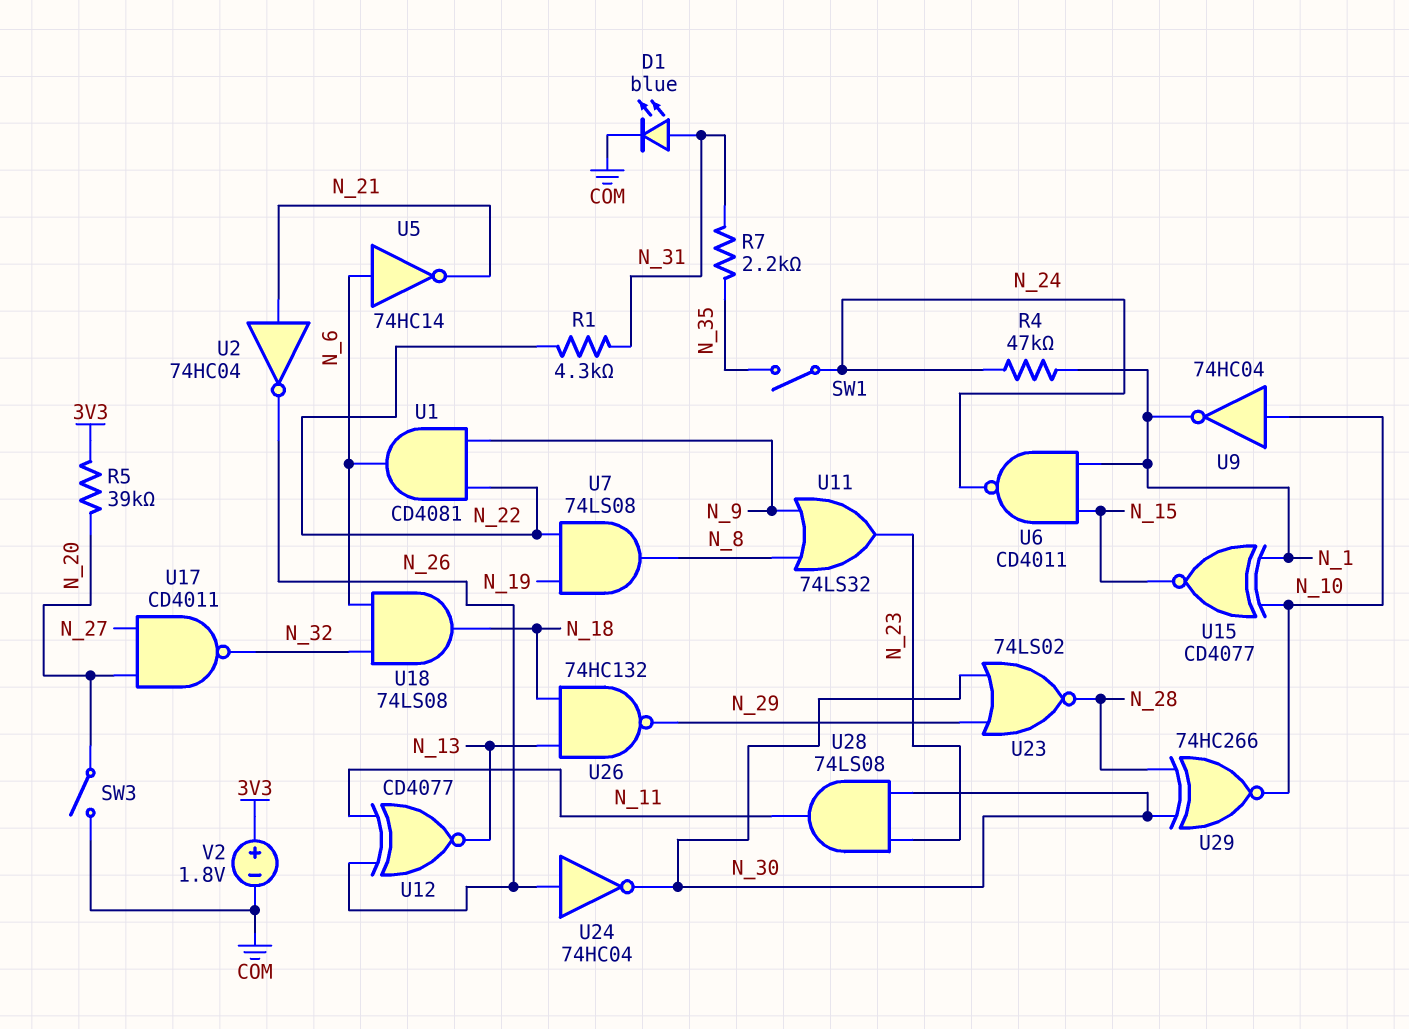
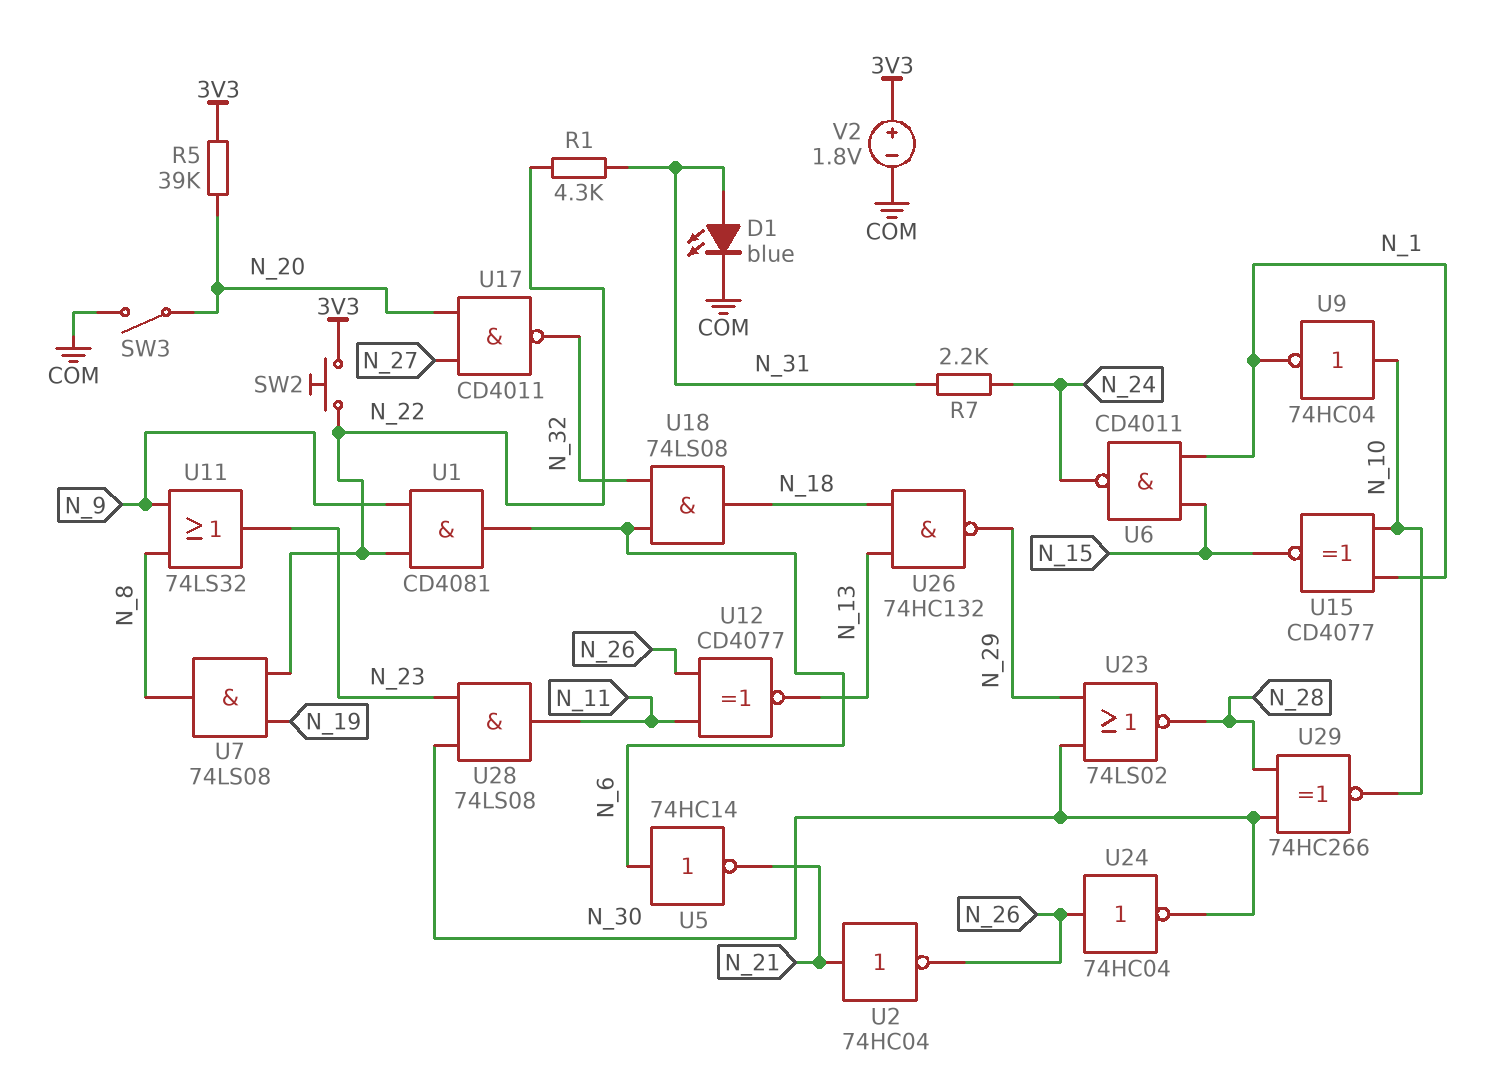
R4: 47k (N_1, N_24) -> none
R7: 2.2k (N_31, N_35) -> 2.2k (N_24, N_31)
SW1: switch (N_24, N_35) -> none
SW2: none -> button (3V3, N_22)

